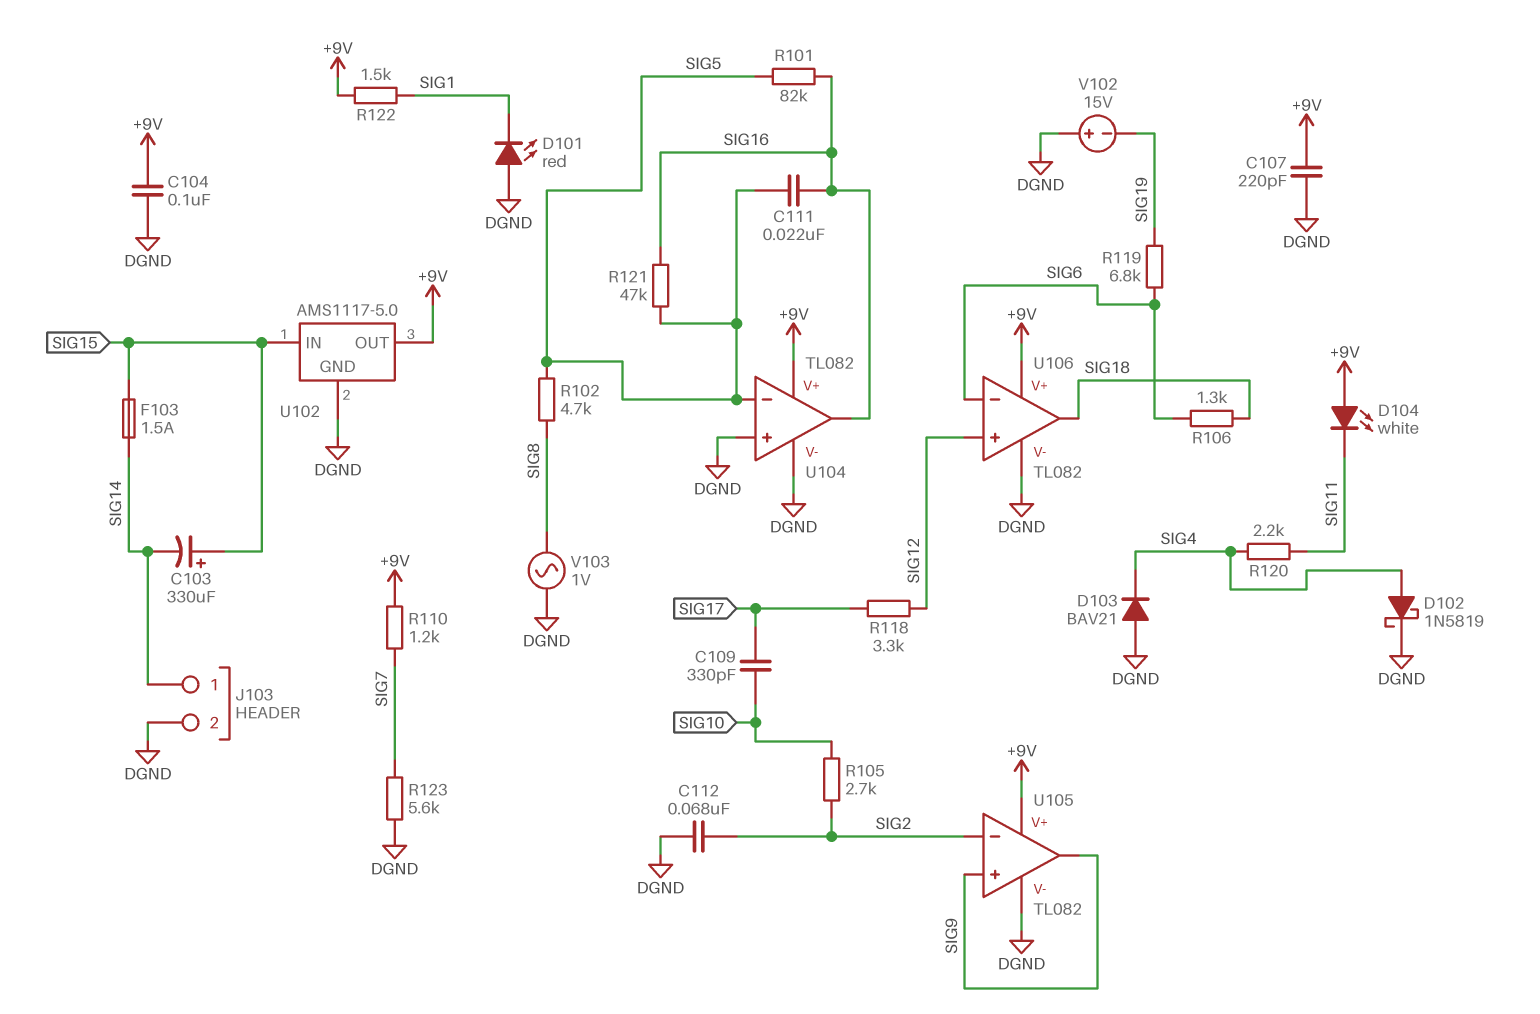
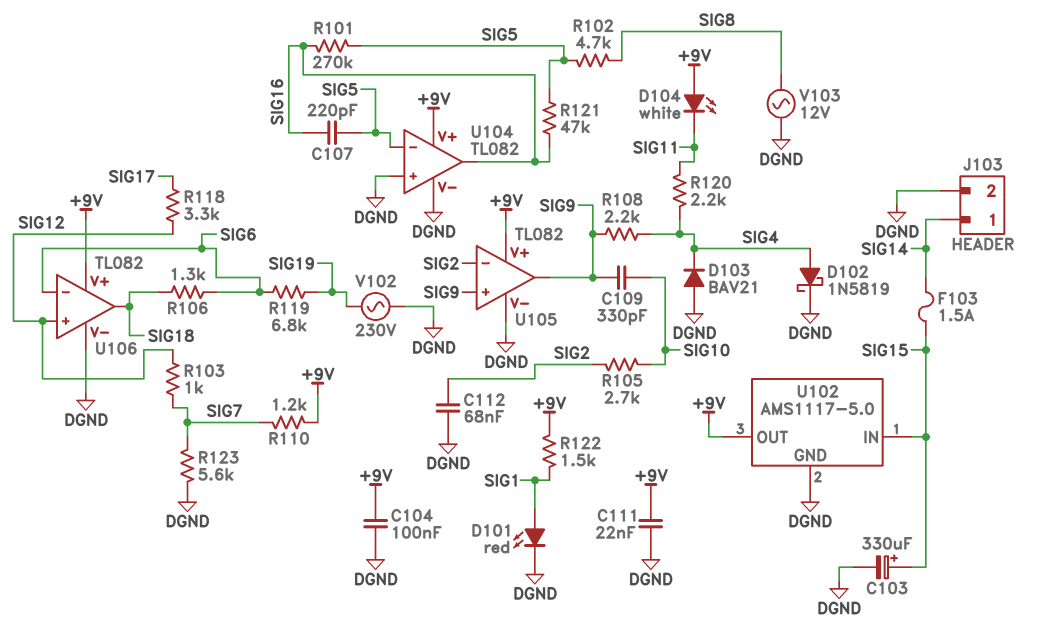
C103: 330uF (plus SIG15, minus SIG14) -> 330uF (plus SIG15, minus DGND)
C107: 220pF (+9V, DGND) -> 220pF (SIG5, SIG16)
C109: 330pF (SIG10, SIG17) -> 330pF (SIG9, SIG10)
C111: 22nF (SIG5, SIG16) -> 22nF (+9V, DGND)
D101: LED red (A DGND, K SIG1) -> LED red (A SIG1, K DGND)
R101: 82k (SIG5, SIG16) -> 270k (SIG5, SIG16)
R103: none -> 1k (SIG7, SIG12)
R108: none -> 2.2k (SIG4, SIG9)
V102: 15V (plus DGND, minus SIG19) -> AC 230V (DGND, SIG19)
V103: AC 1V (DGND, SIG8) -> AC 12V (DGND, SIG8)

